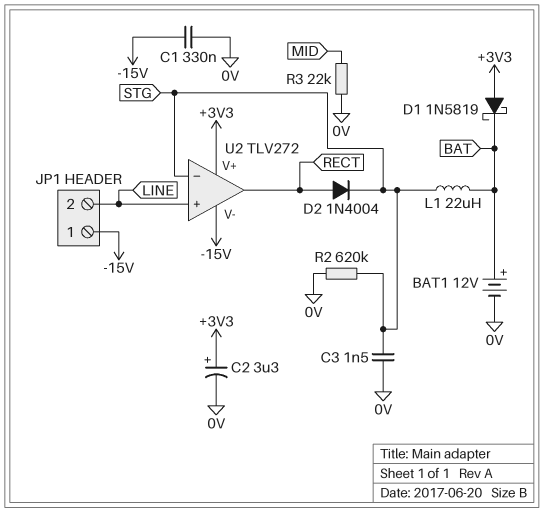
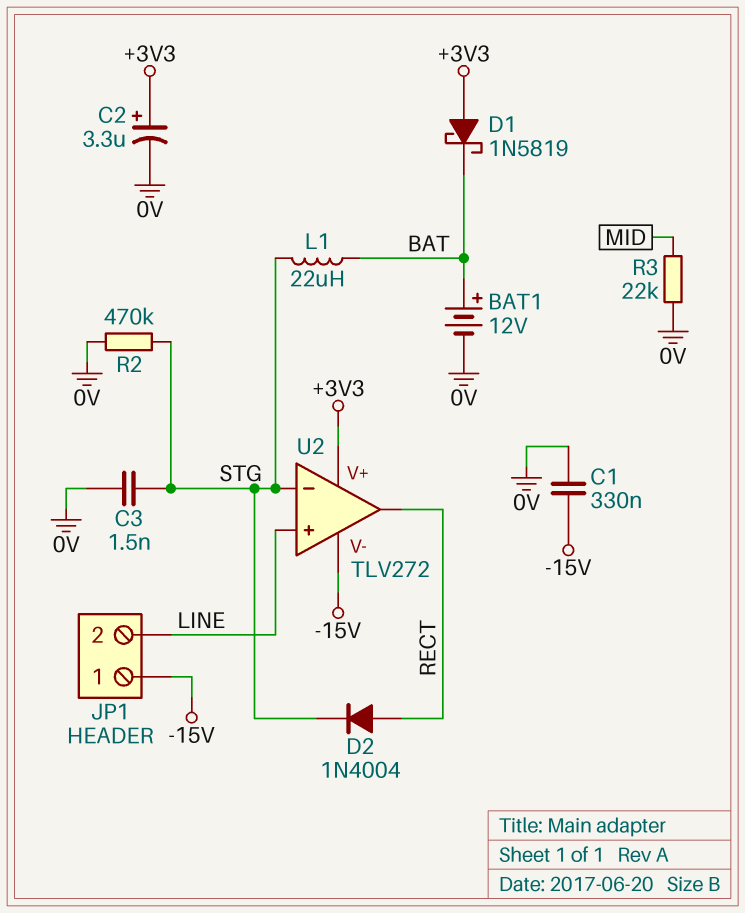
R2: 620k (0V, STG) -> 470k (0V, STG)

